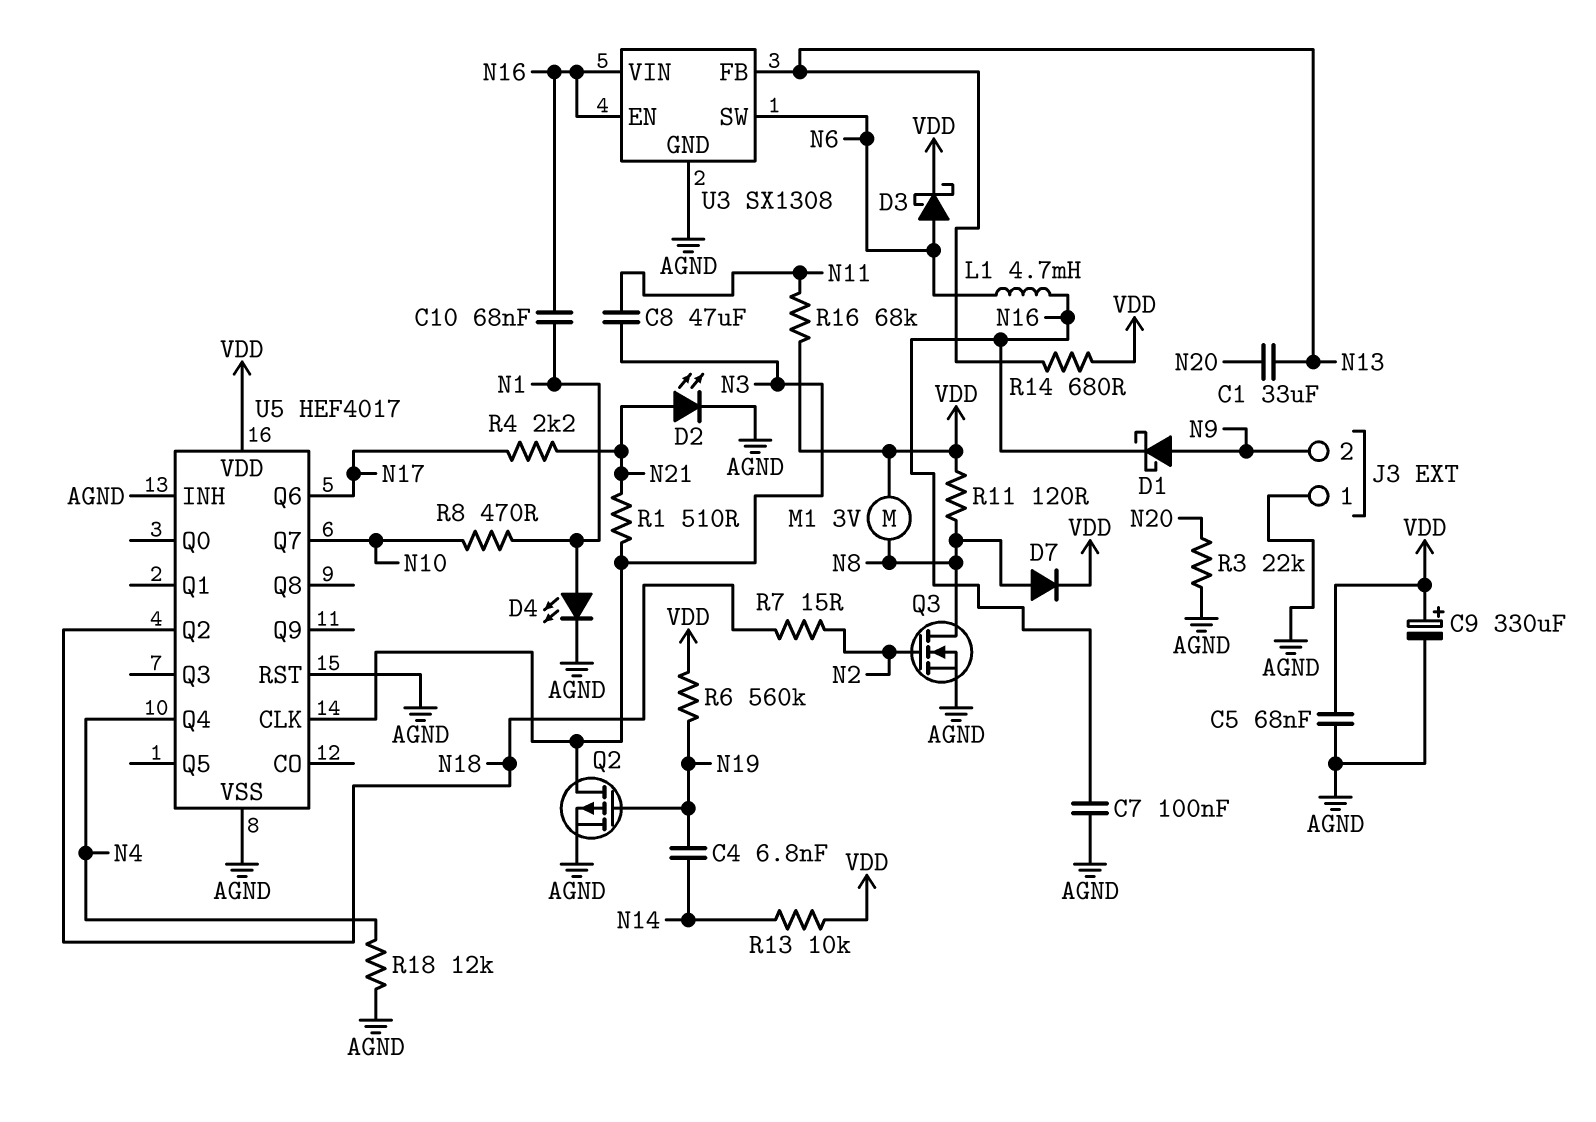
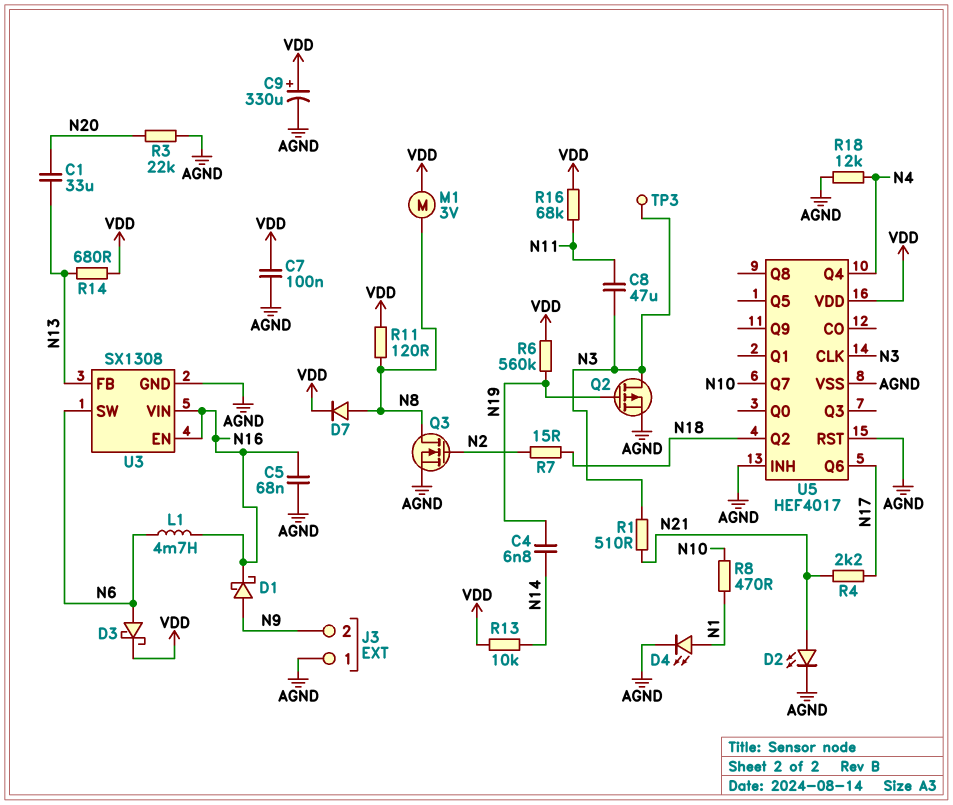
C5: 68nF (AGND, VDD) -> 68nF (AGND, N16)
C7: 100nF (AGND, N16) -> 100nF (AGND, VDD)
C10: 68nF (N1, N16) -> none
TP3: none -> test point (N3)

